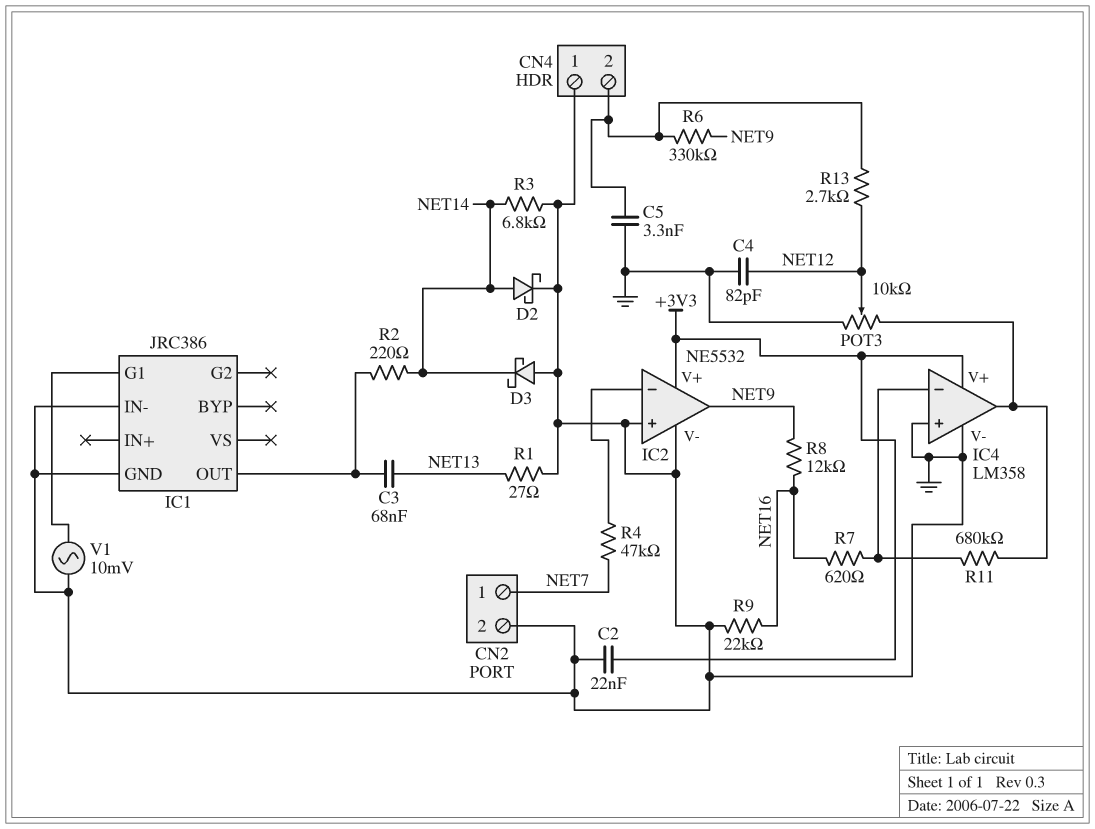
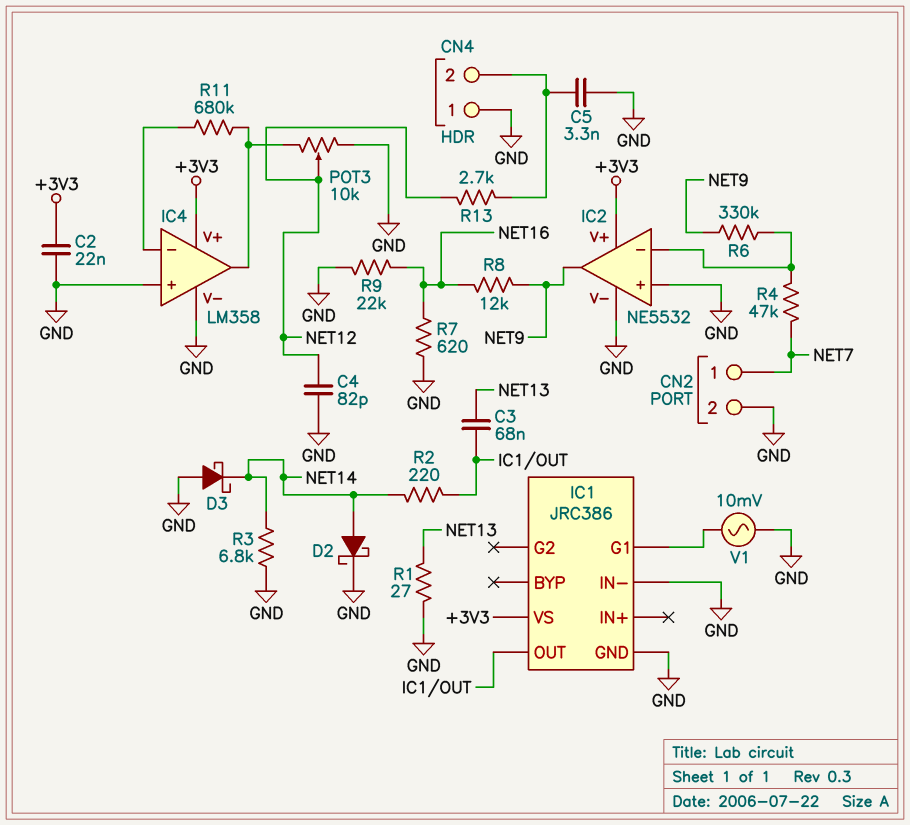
IC1 pin VS: none -> +3V3
R6: 330k (CN4/2, NET9) -> 330k (IC2/in-, NET9)
R7: 620 (IC4/in-, NET16) -> 620 (GND, NET16)

